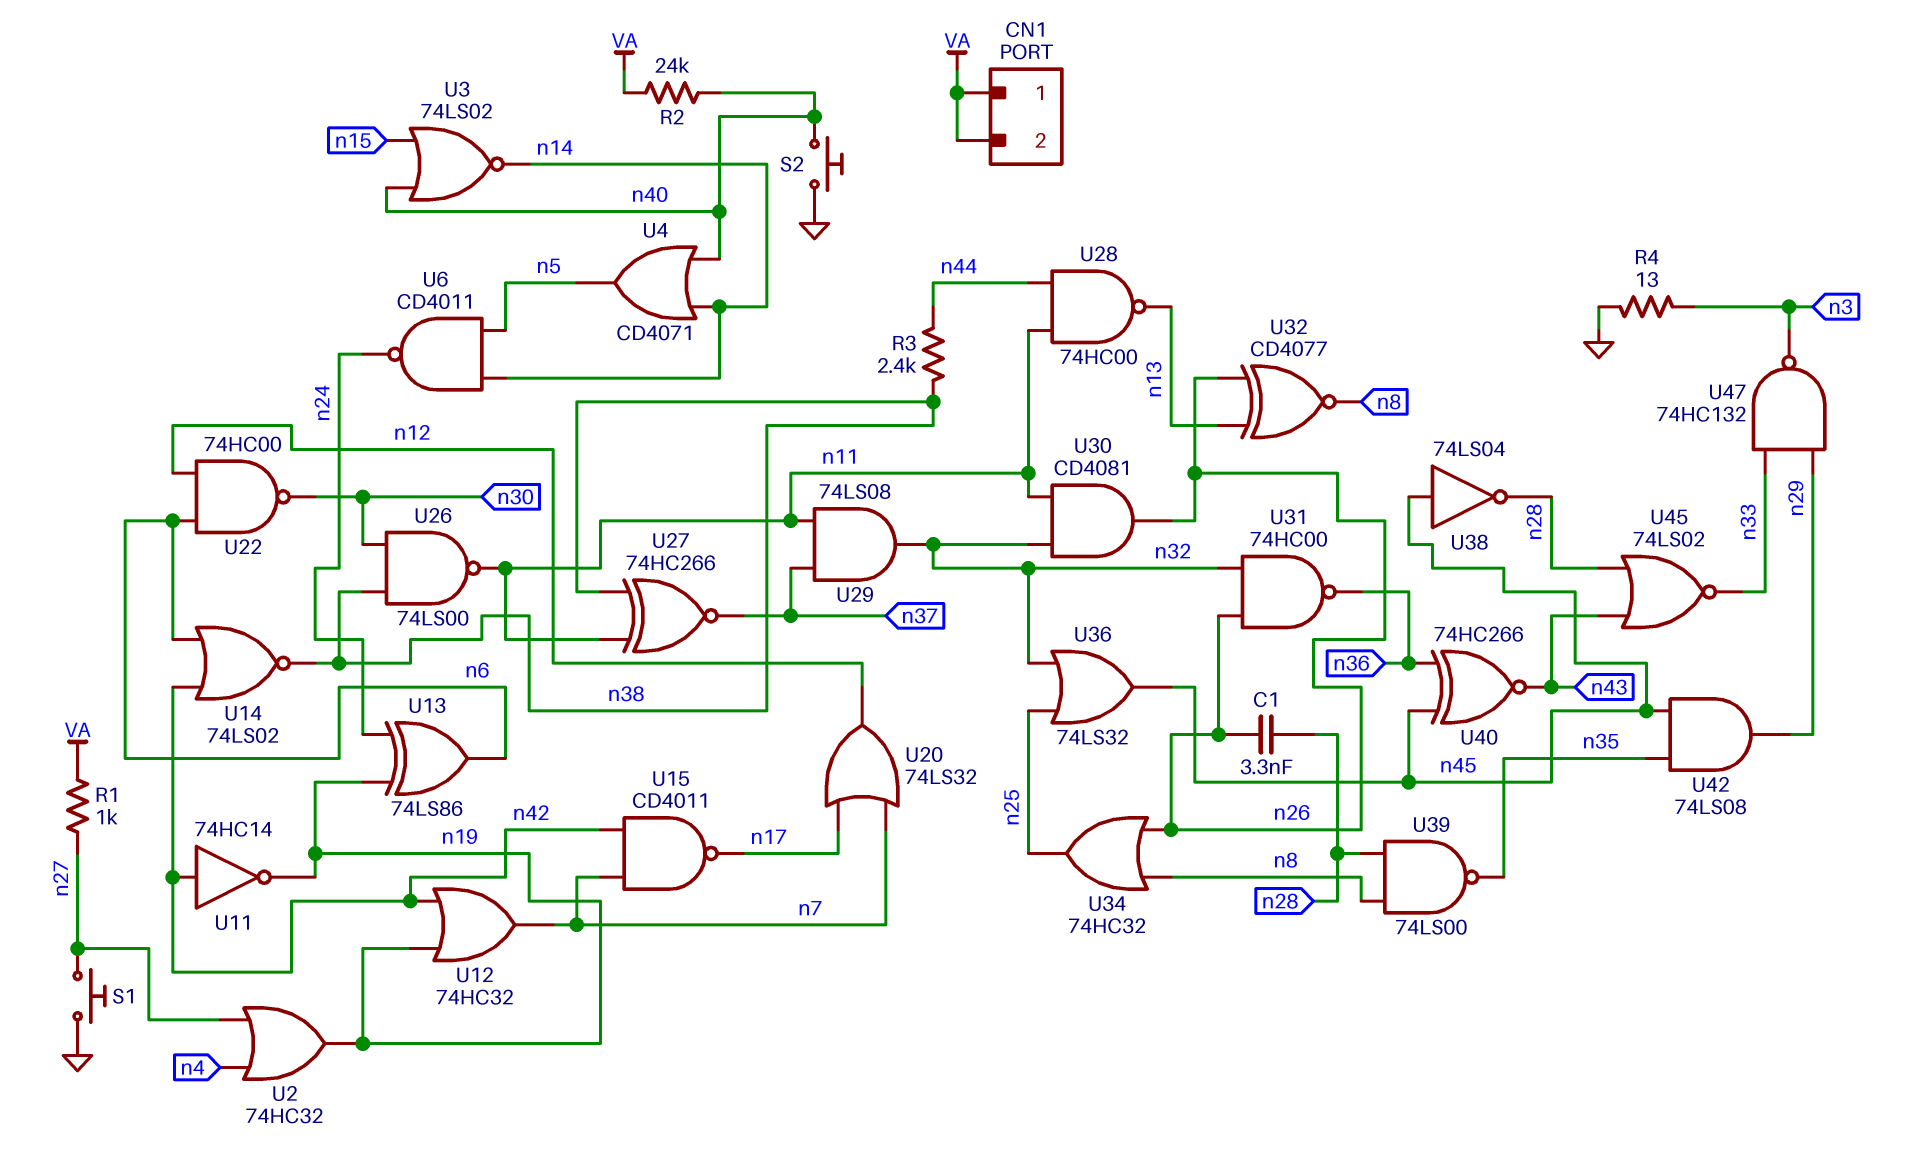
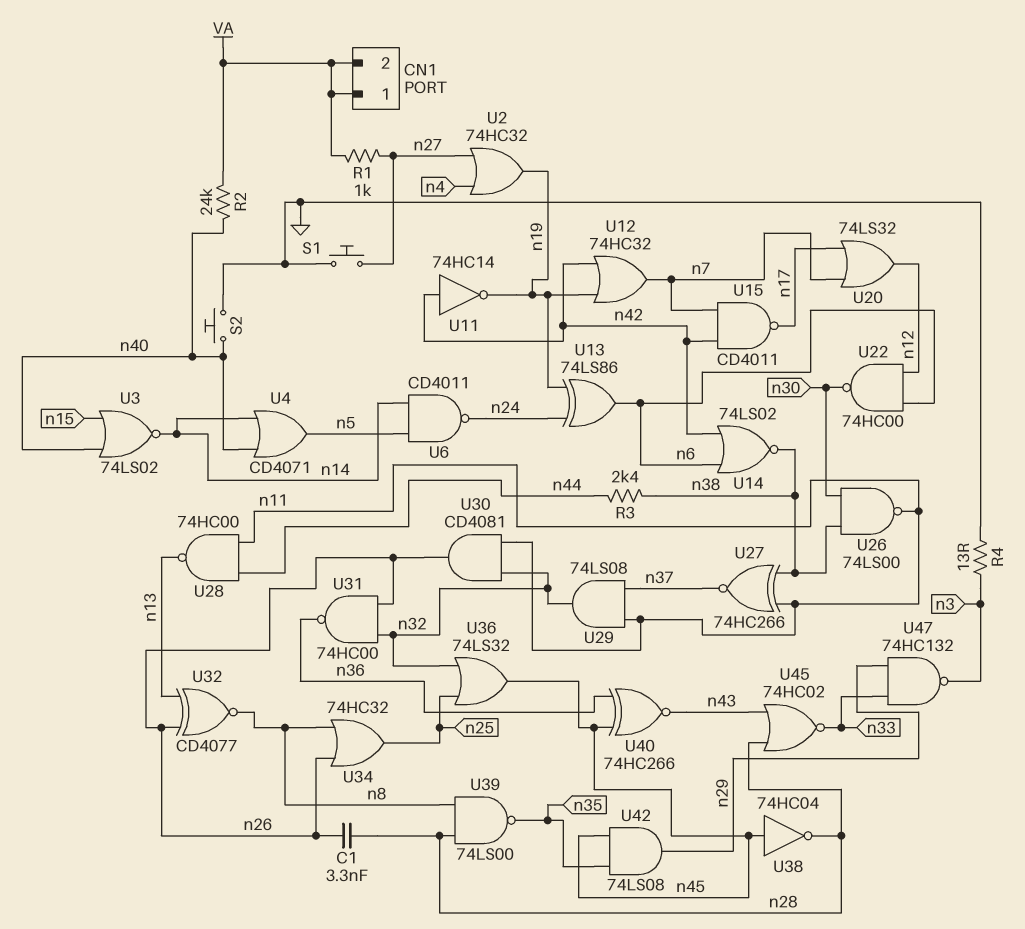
U38: NOT 74LS04 (in n45, out n28) -> NOT 74HC04 (in n45, out n28)
U45: NOR 74LS02 (in n28, in n43, out n33) -> NOR 74HC02 (in n28, in n43, out n33)

